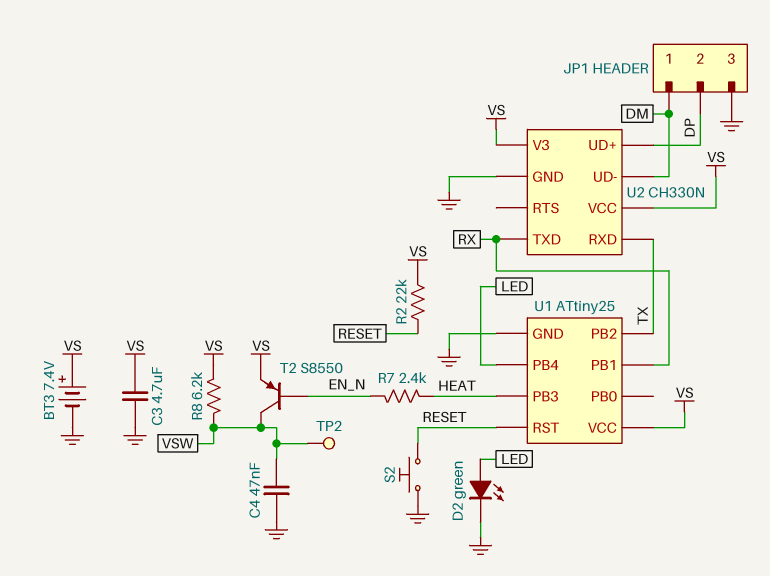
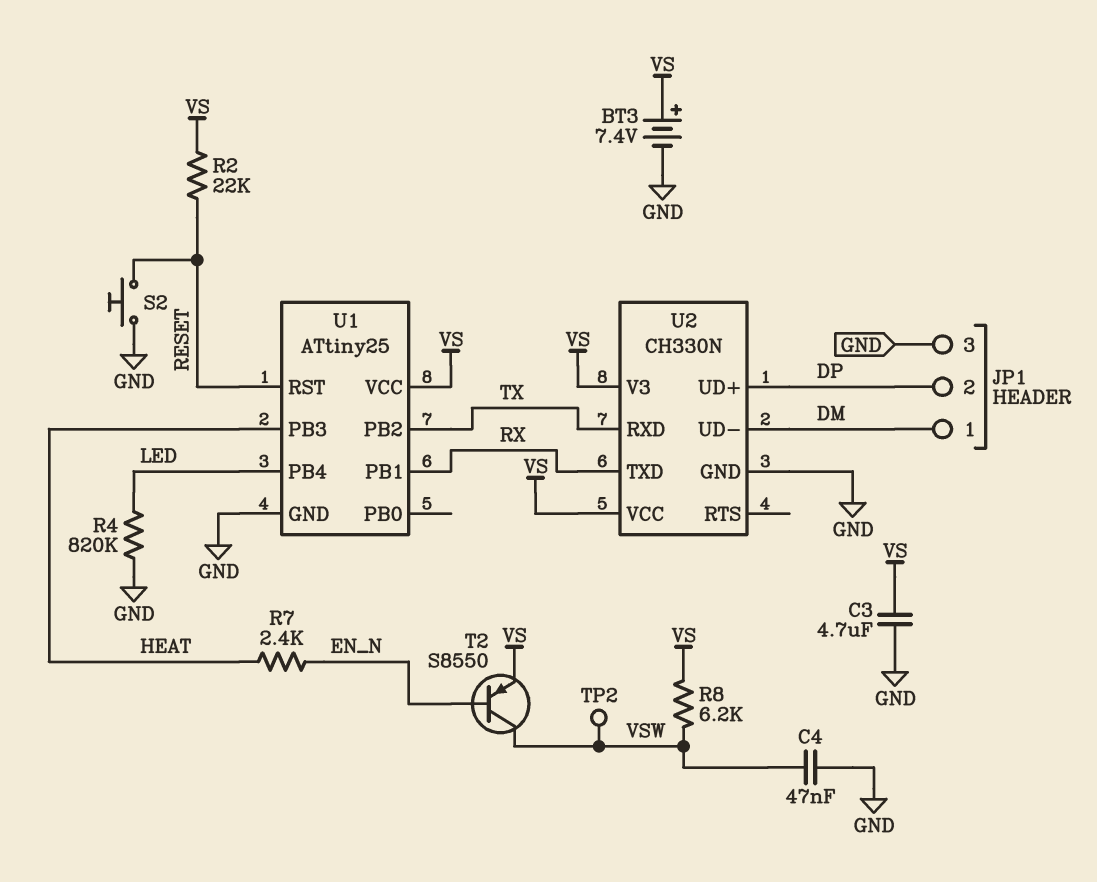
D2: LED green (A LED, K GND) -> none
R4: none -> 820k (GND, LED)

